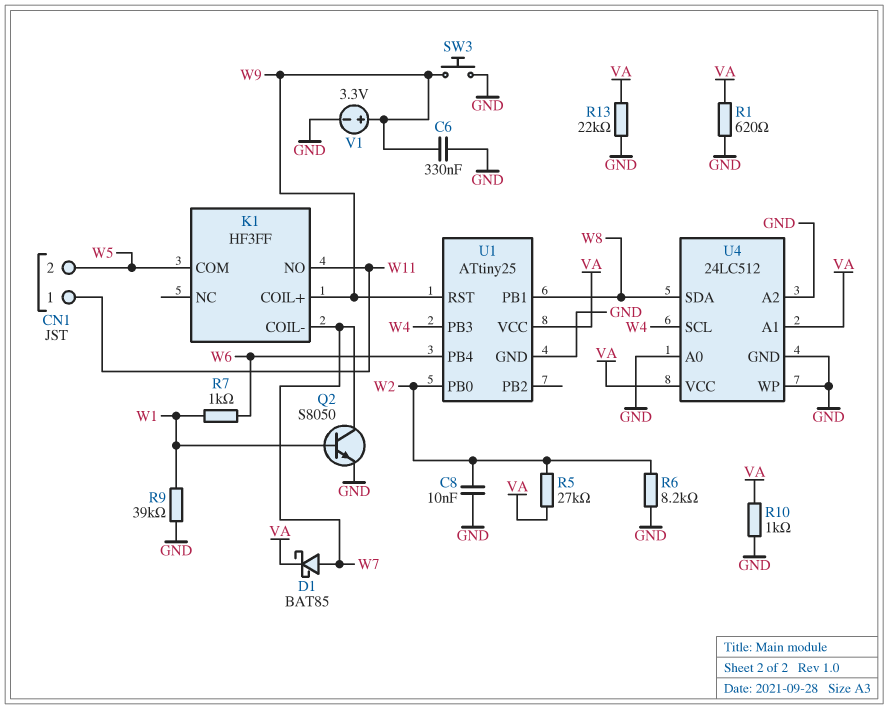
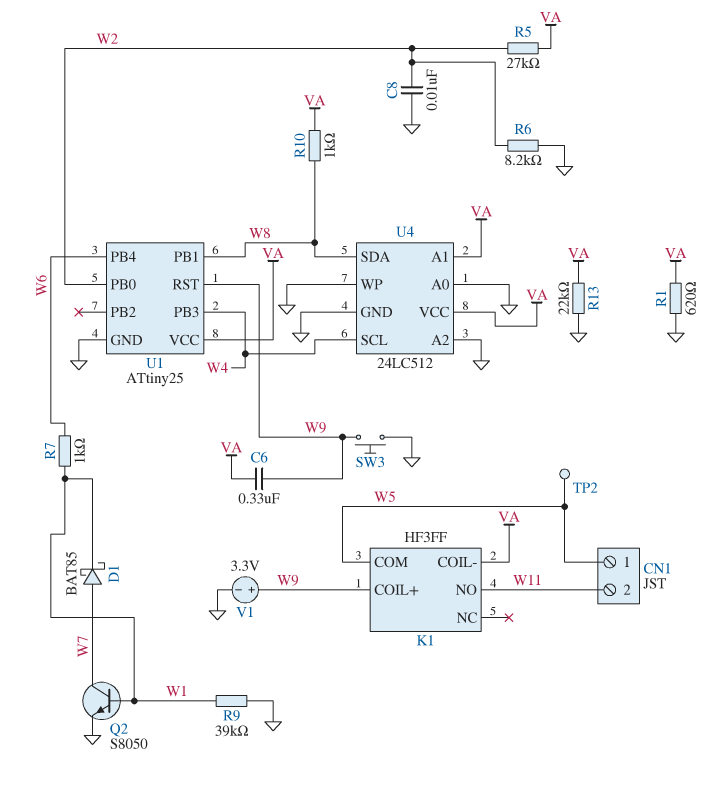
C6: 330nF (GND, W9) -> 330nF (VA, W9)
CN1 pin 1: W11 -> W5
CN1 pin 2: W5 -> W11
D1: schottky BAT85 (A W7, K VA) -> schottky BAT85 (A W7, K W1)
K1 pin COIL-: W7 -> VA
R10: 1k (GND, VA) -> 1k (VA, W8)
TP2: none -> test point (W5)

